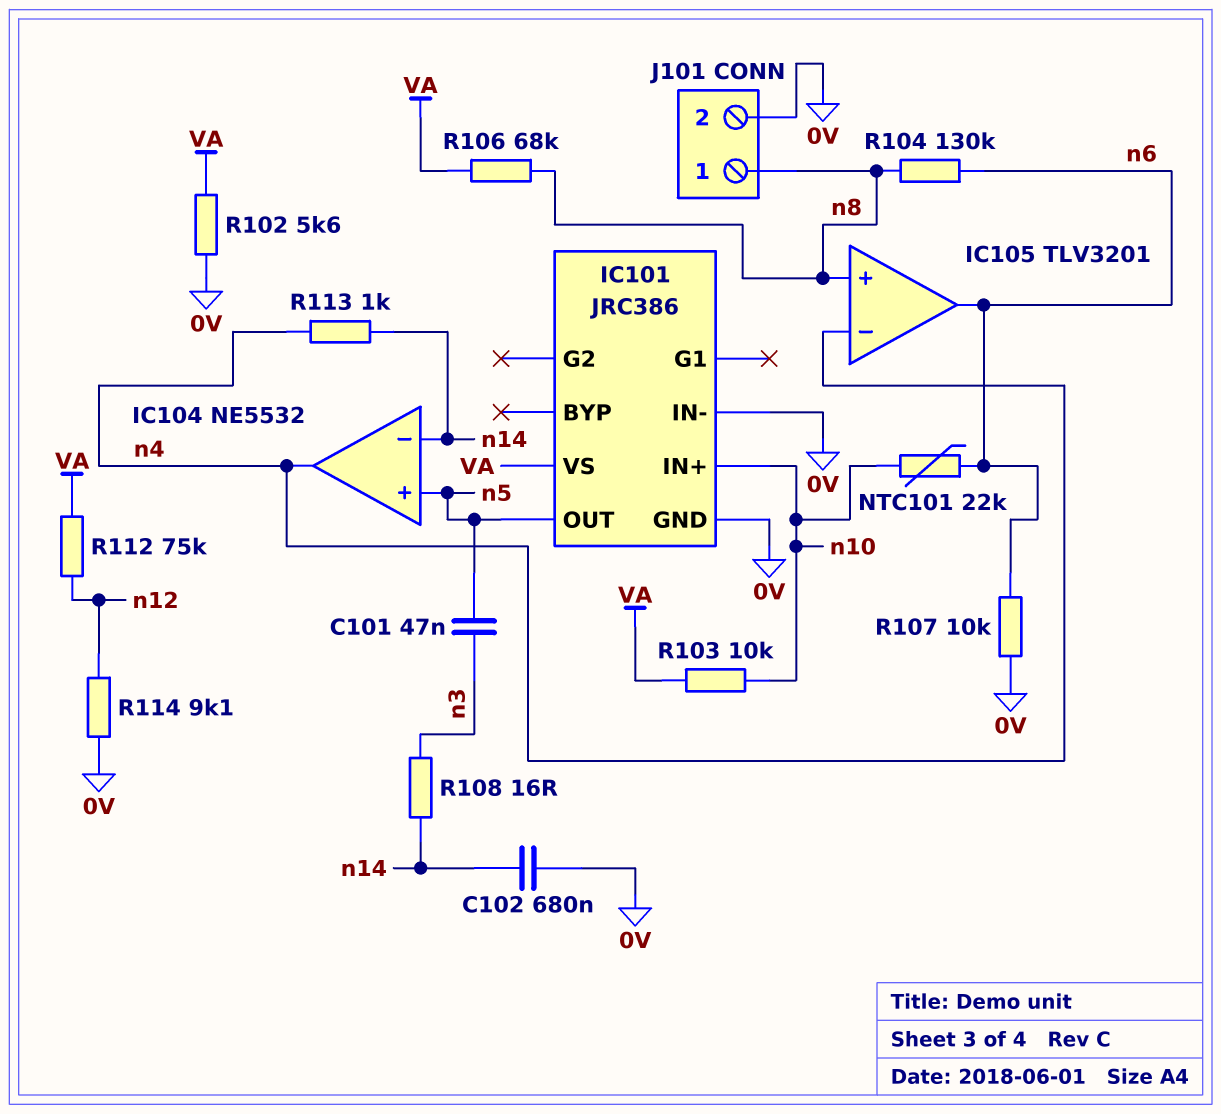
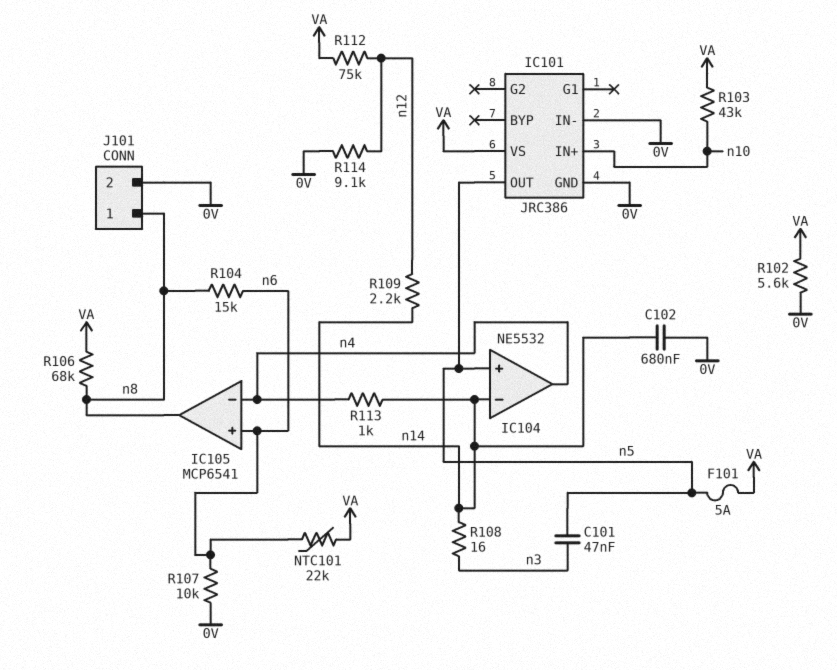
F101: none -> 5A (VA, n5)
IC105: TLV3201 -> MCP6541
IC105 pin in+: n8 -> n6
IC105 pin out: n6 -> n8
NTC101: 22k (n6, n10) -> 22k (VA, n6)
R103: 10k (VA, n10) -> 43k (VA, n10)
R104: 130k (n6, n8) -> 15k (n6, n8)
R109: none -> 2.2k (n12, n14)

